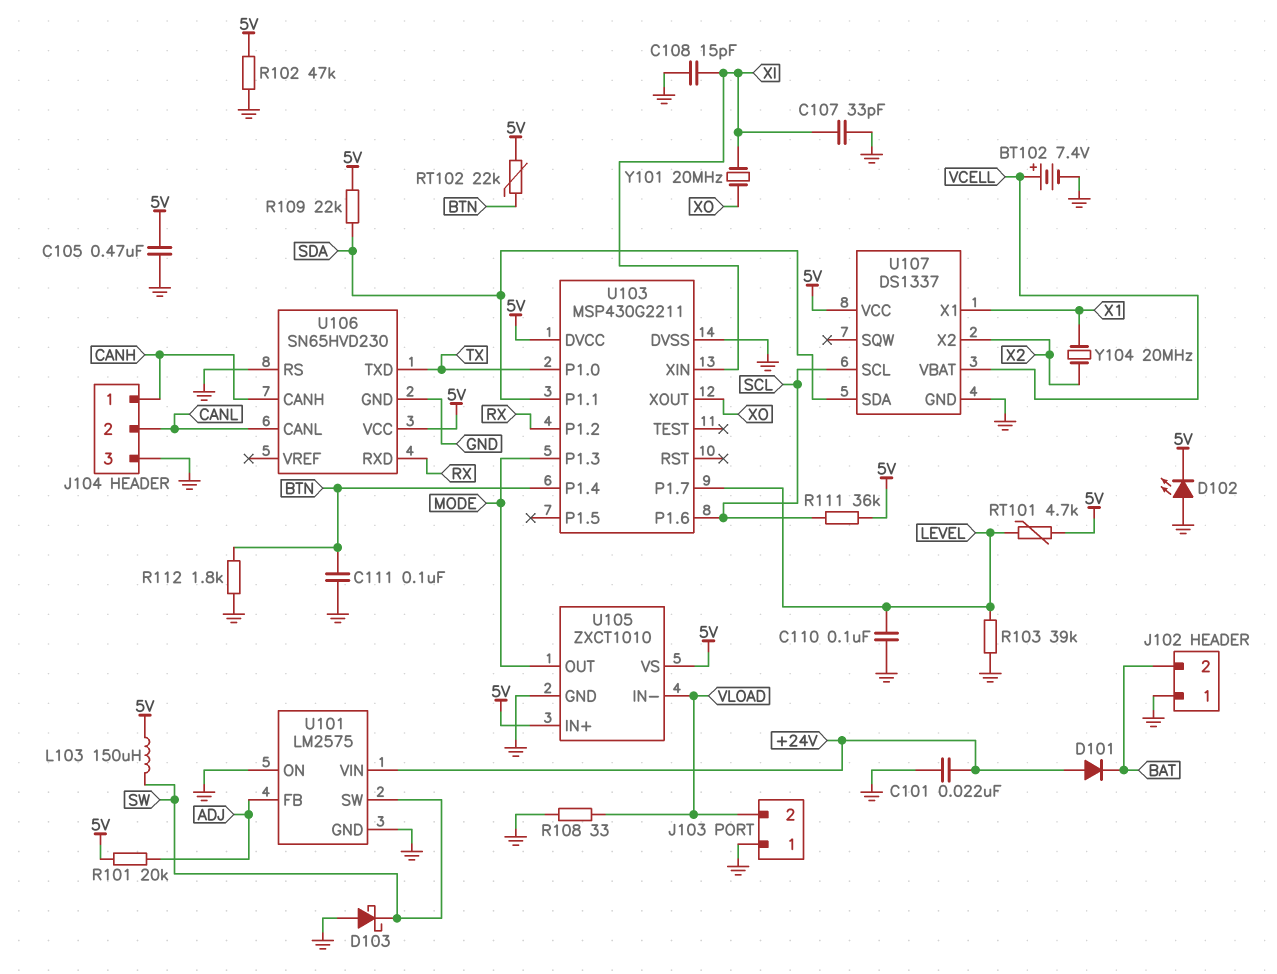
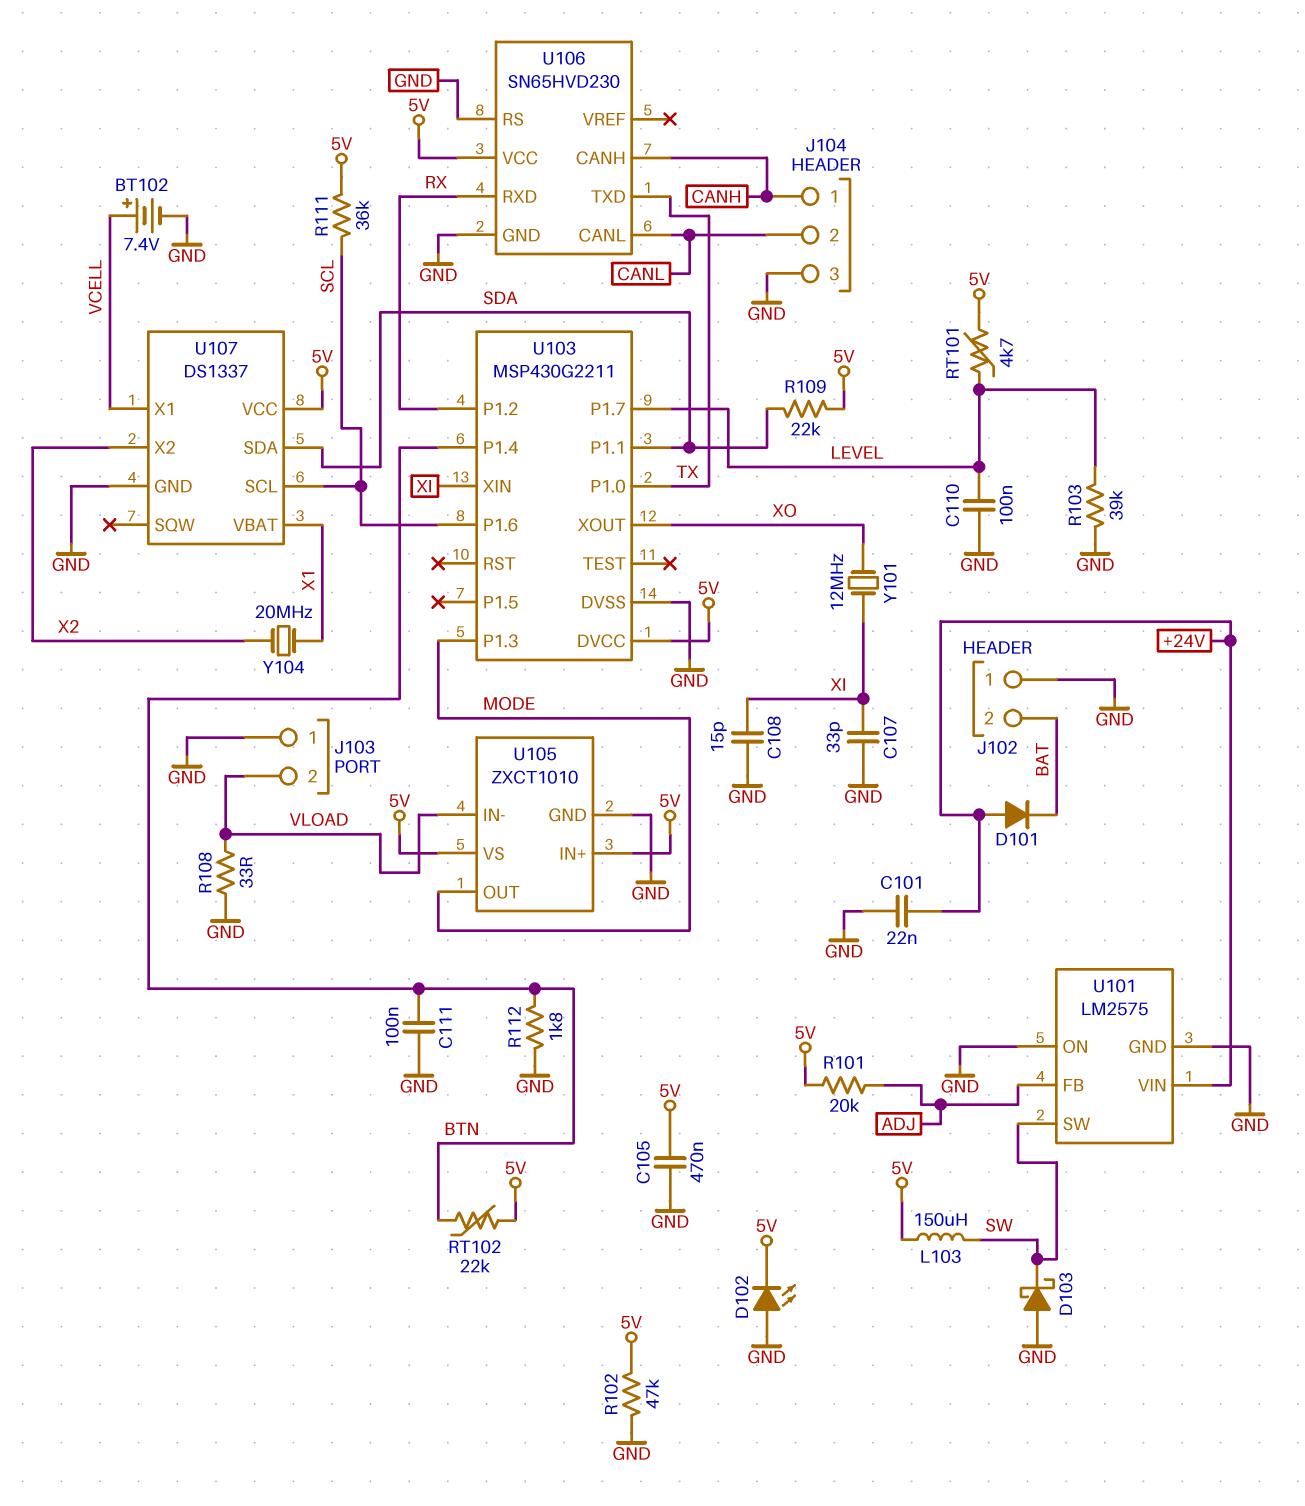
U107 pin VBAT: VCELL -> X1
U107 pin X1: X1 -> VCELL
Y101: 20MHz (XI, XO) -> 12MHz (XI, XO)

